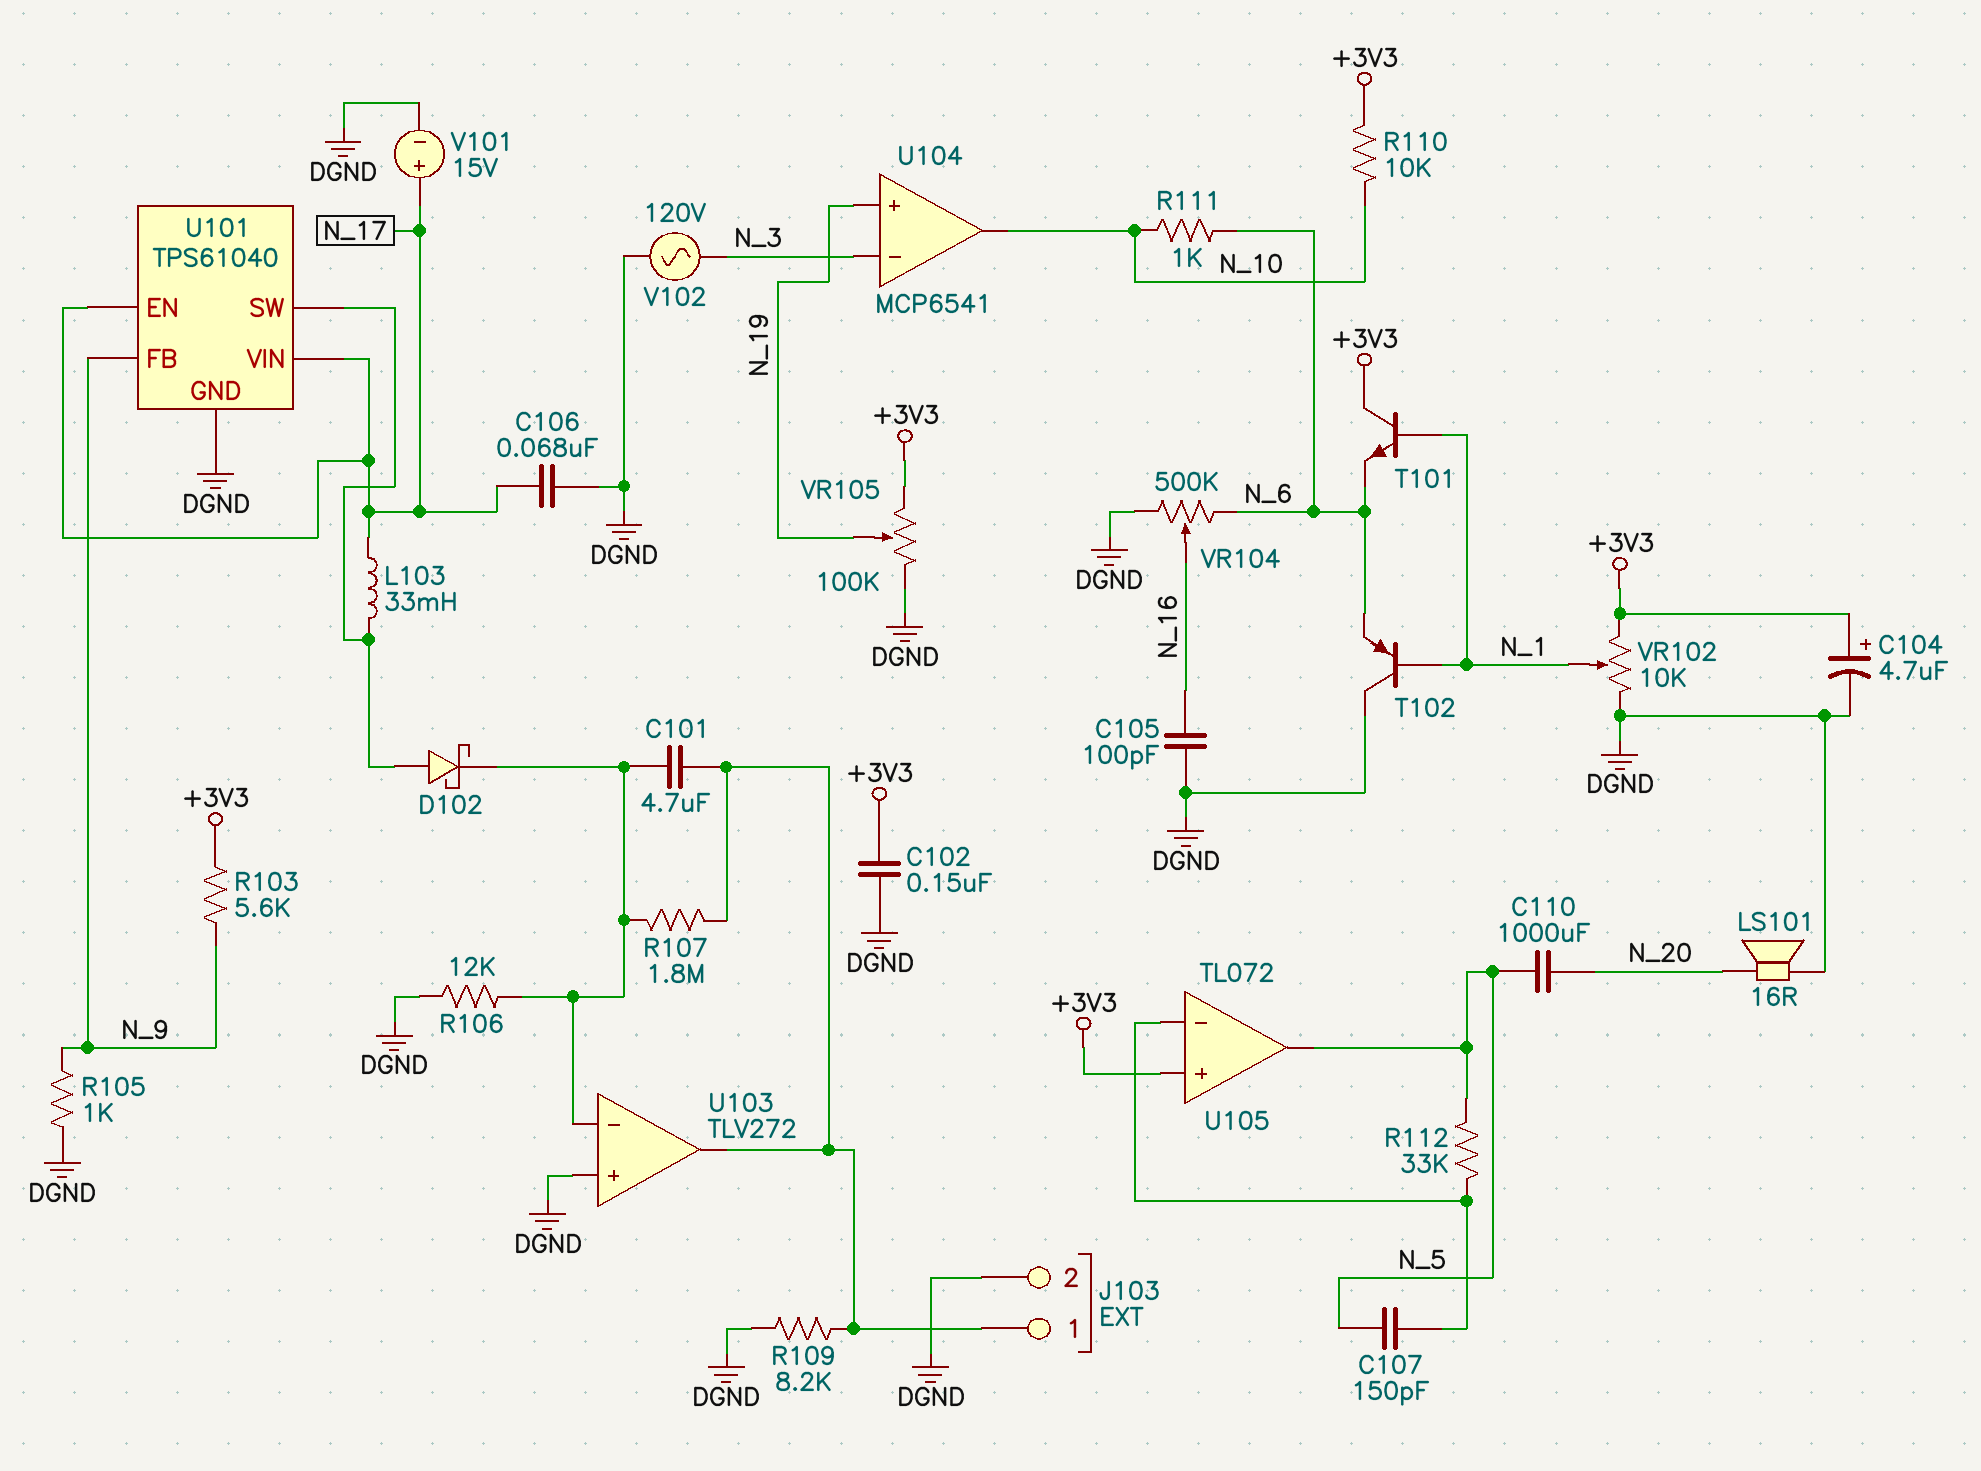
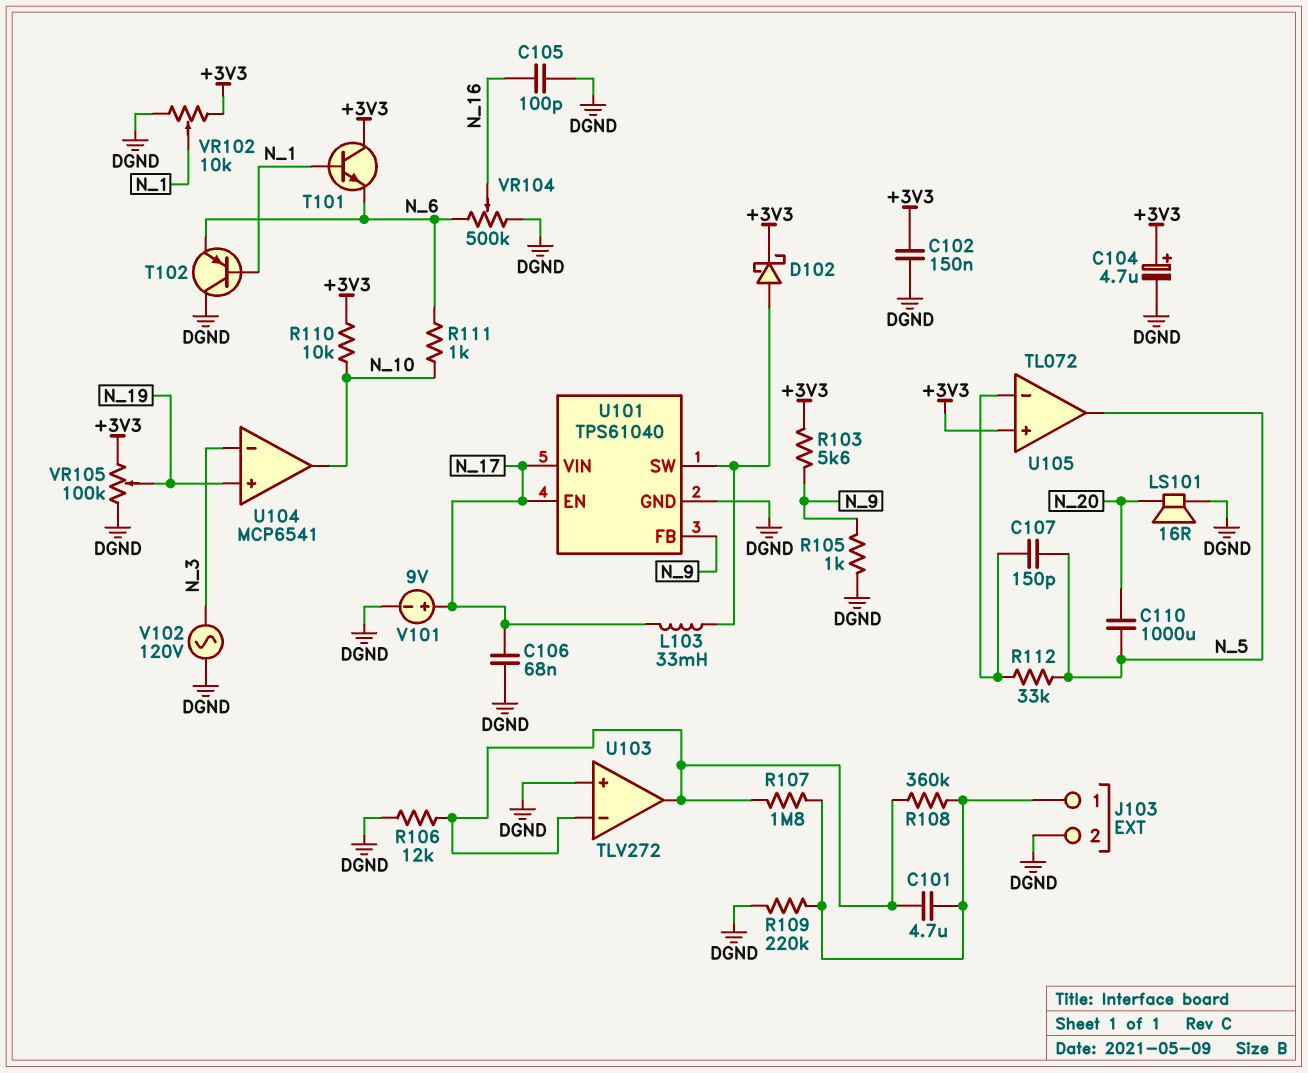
D102: schottky (A U101/SW, K U103/in-) -> schottky (A U101/SW, K +3V3)
R108: none -> 360k (J103/1, U103/in-)
R109: 8.2k (DGND, J103/1) -> 220k (DGND, J103/1)
U103 pin out: J103/1 -> U103/in-
V101: 15V (plus N_17, minus DGND) -> 9V (plus N_17, minus DGND)

